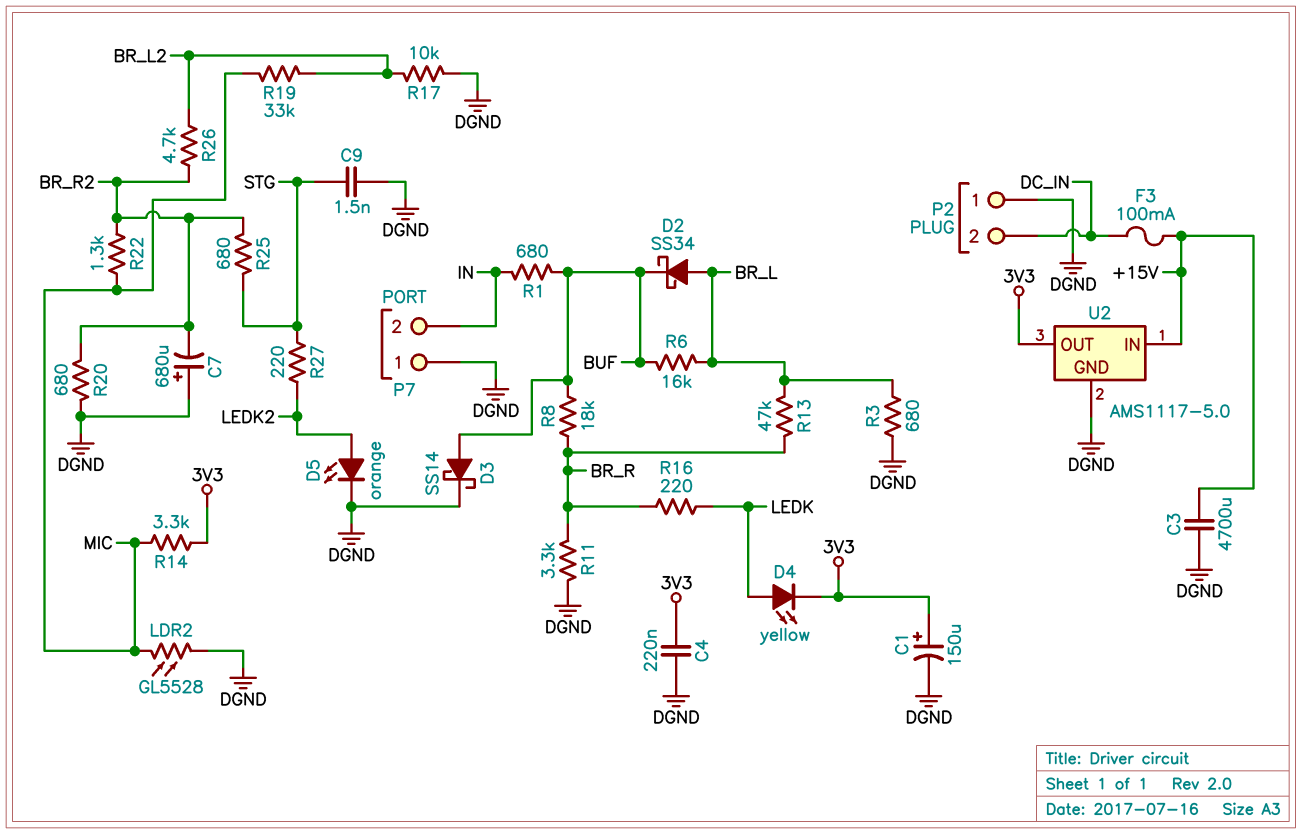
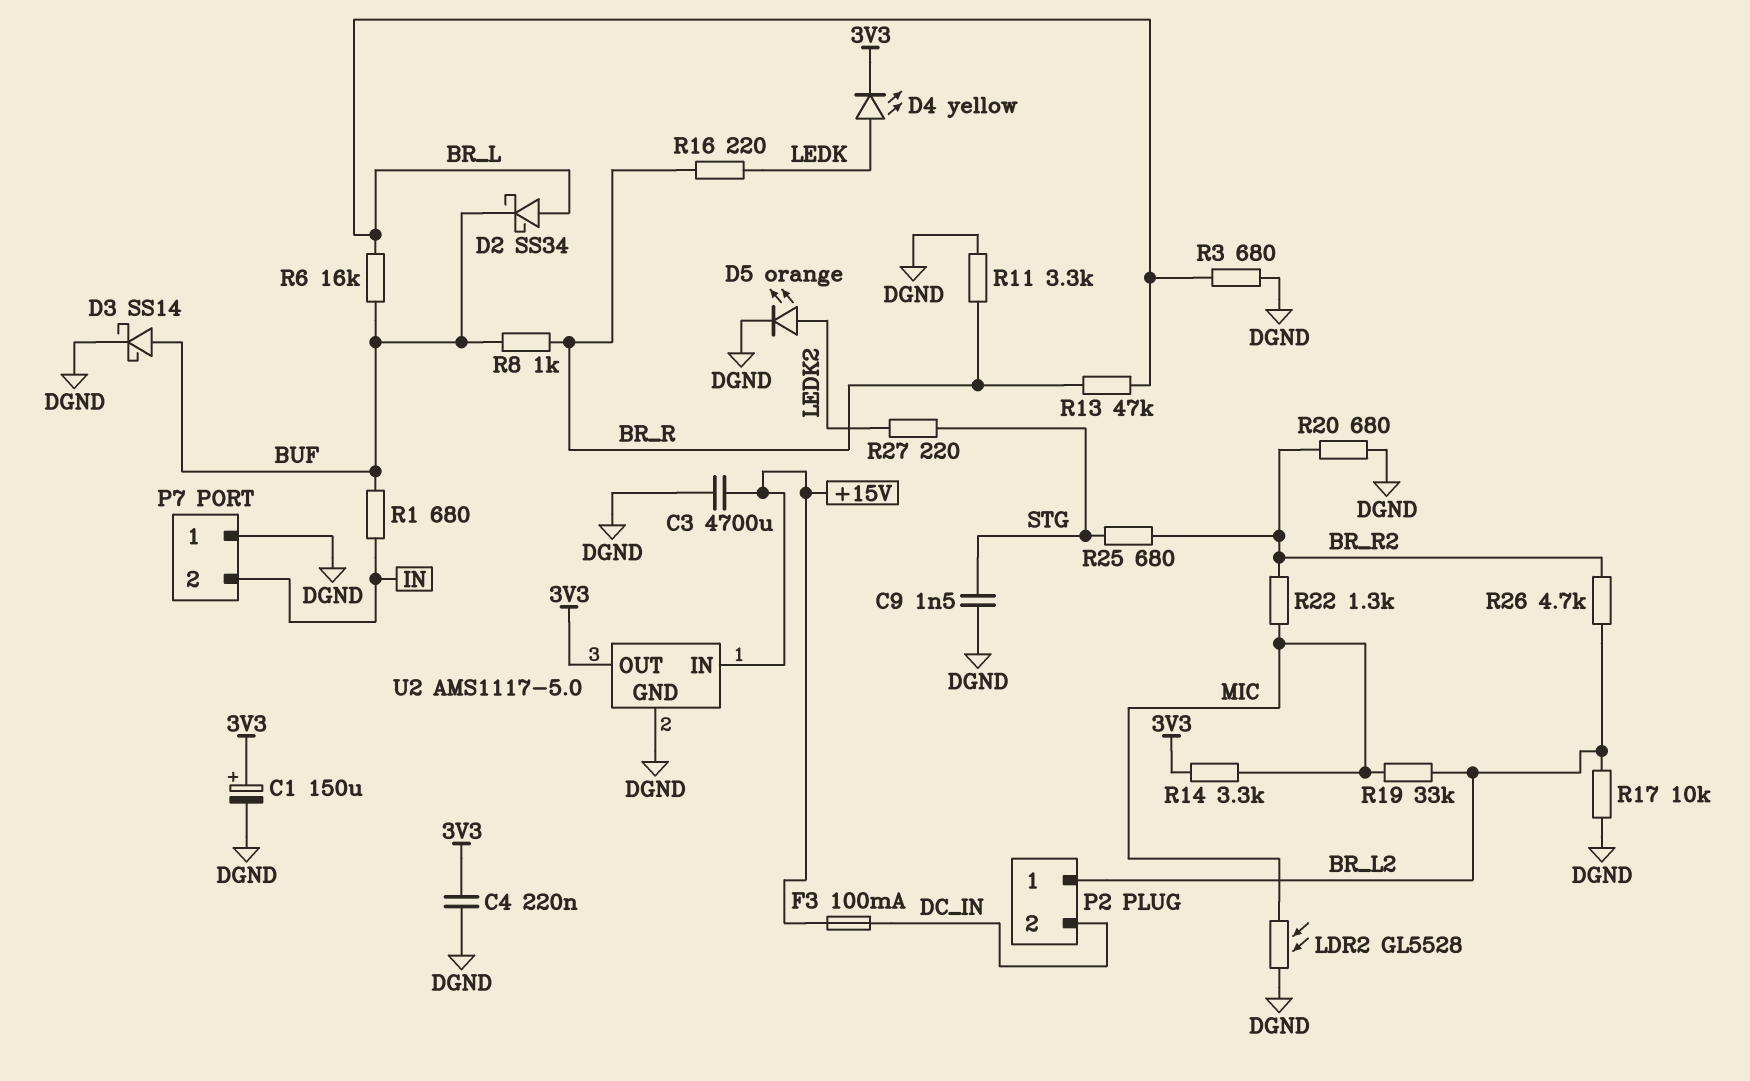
C7: 680uF (plus DGND, minus BR_R2) -> none
P2 pin 1: DGND -> BR_L2
R8: 18k (BR_R, BUF) -> 1k (BR_R, BUF)

